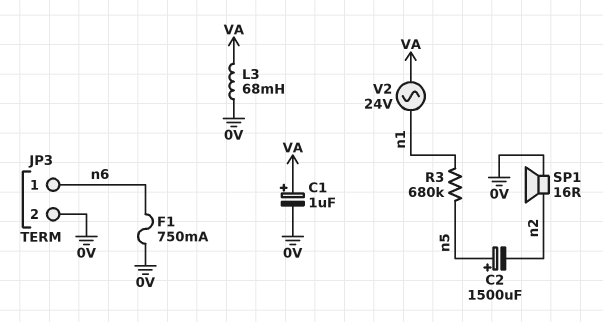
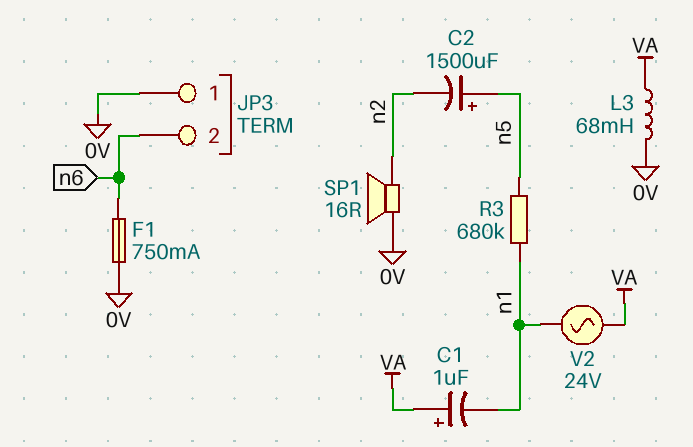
C1: 1uF (plus VA, minus 0V) -> 1uF (plus VA, minus n1)
JP3 pin 1: n6 -> 0V
JP3 pin 2: 0V -> n6

